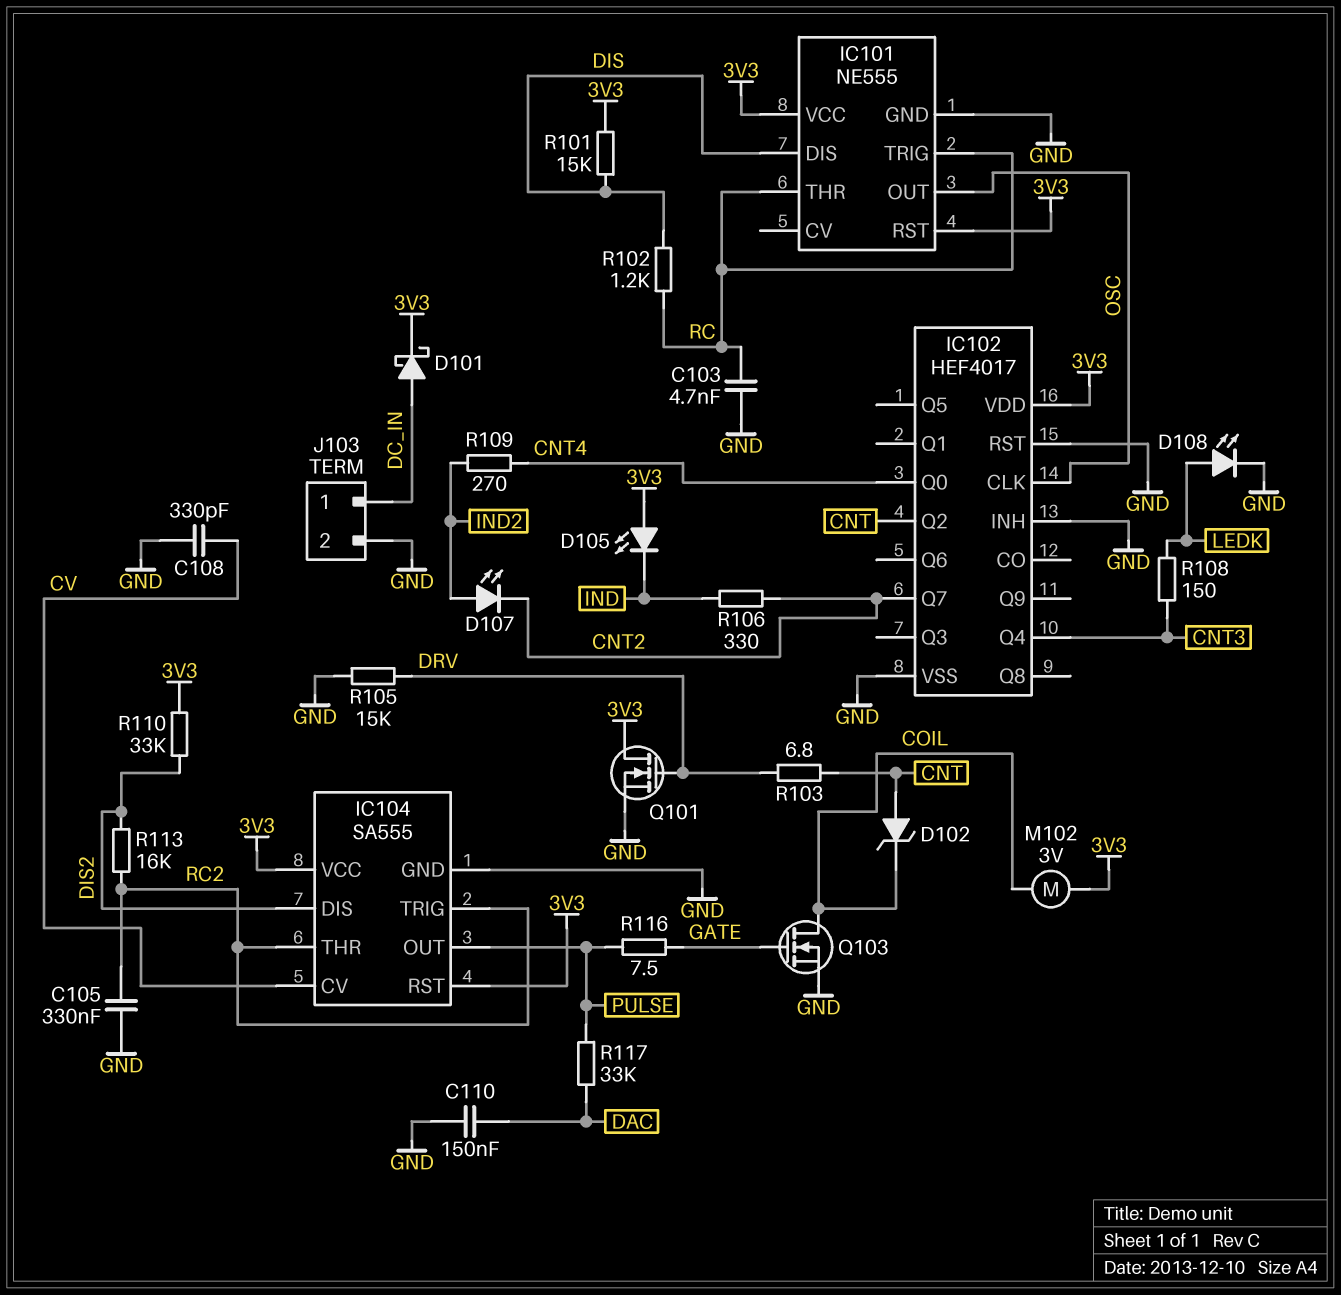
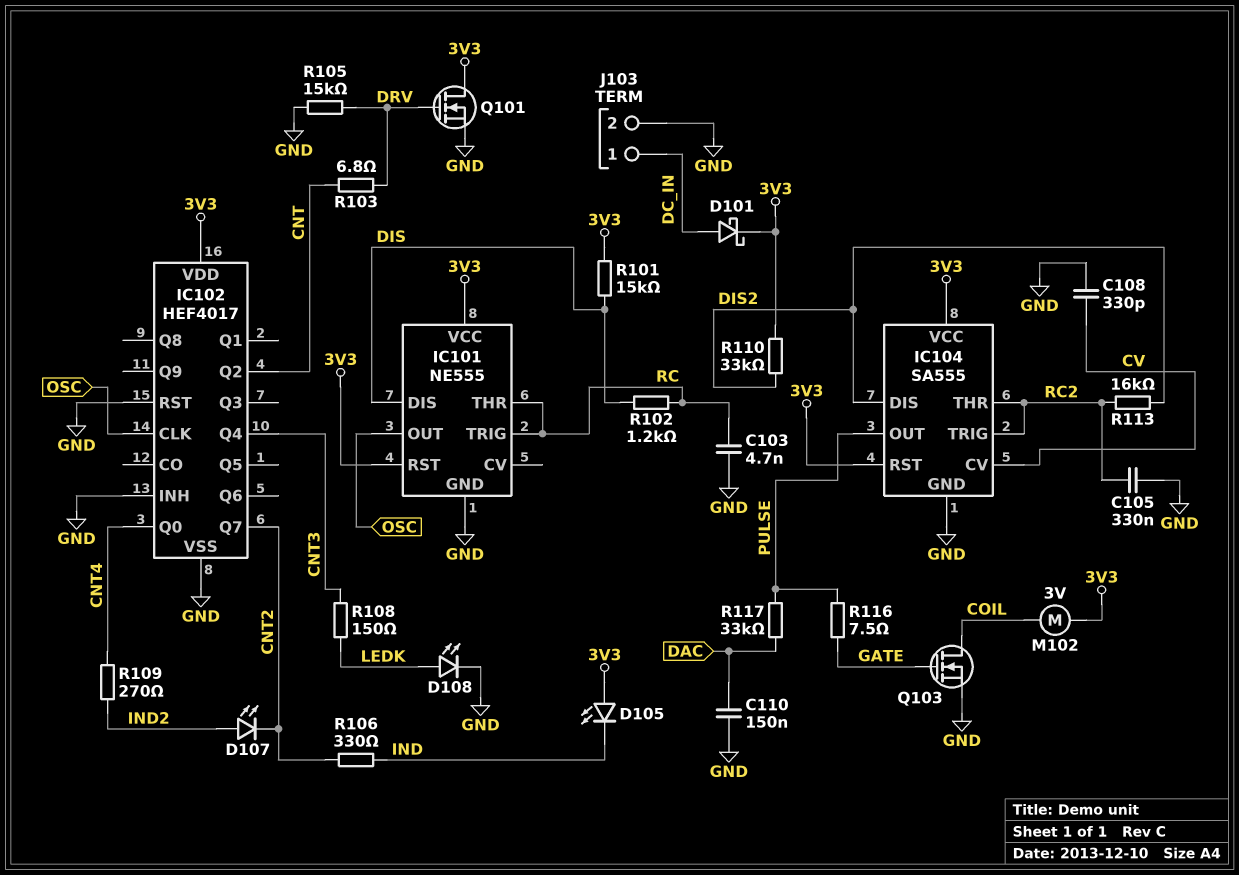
D102: zener (A CNT, K COIL) -> none

